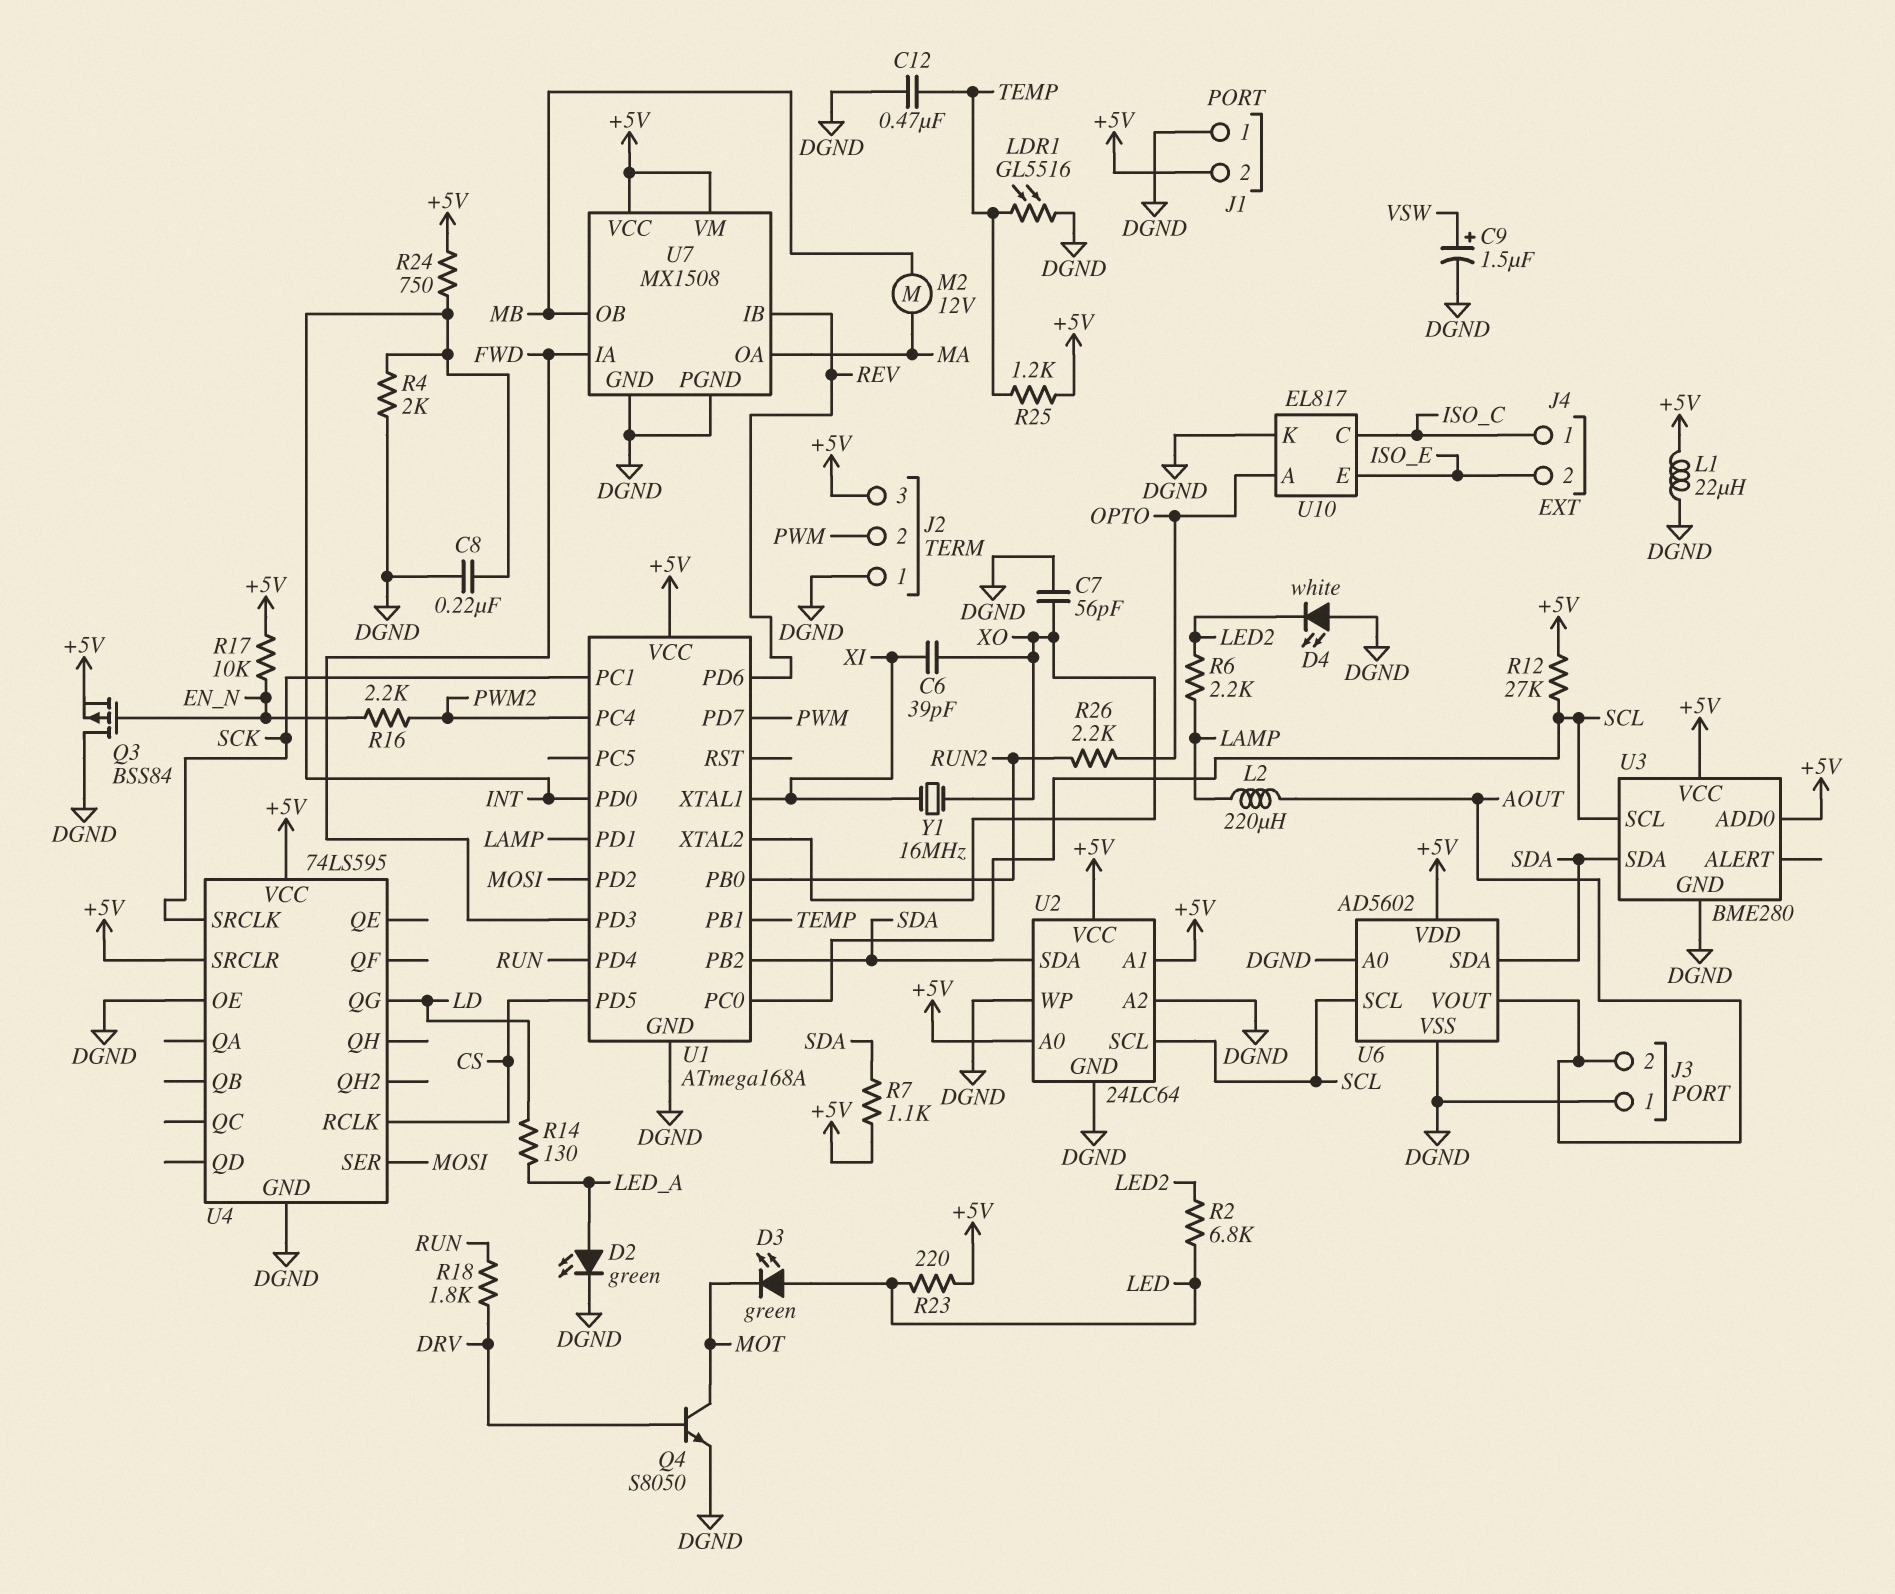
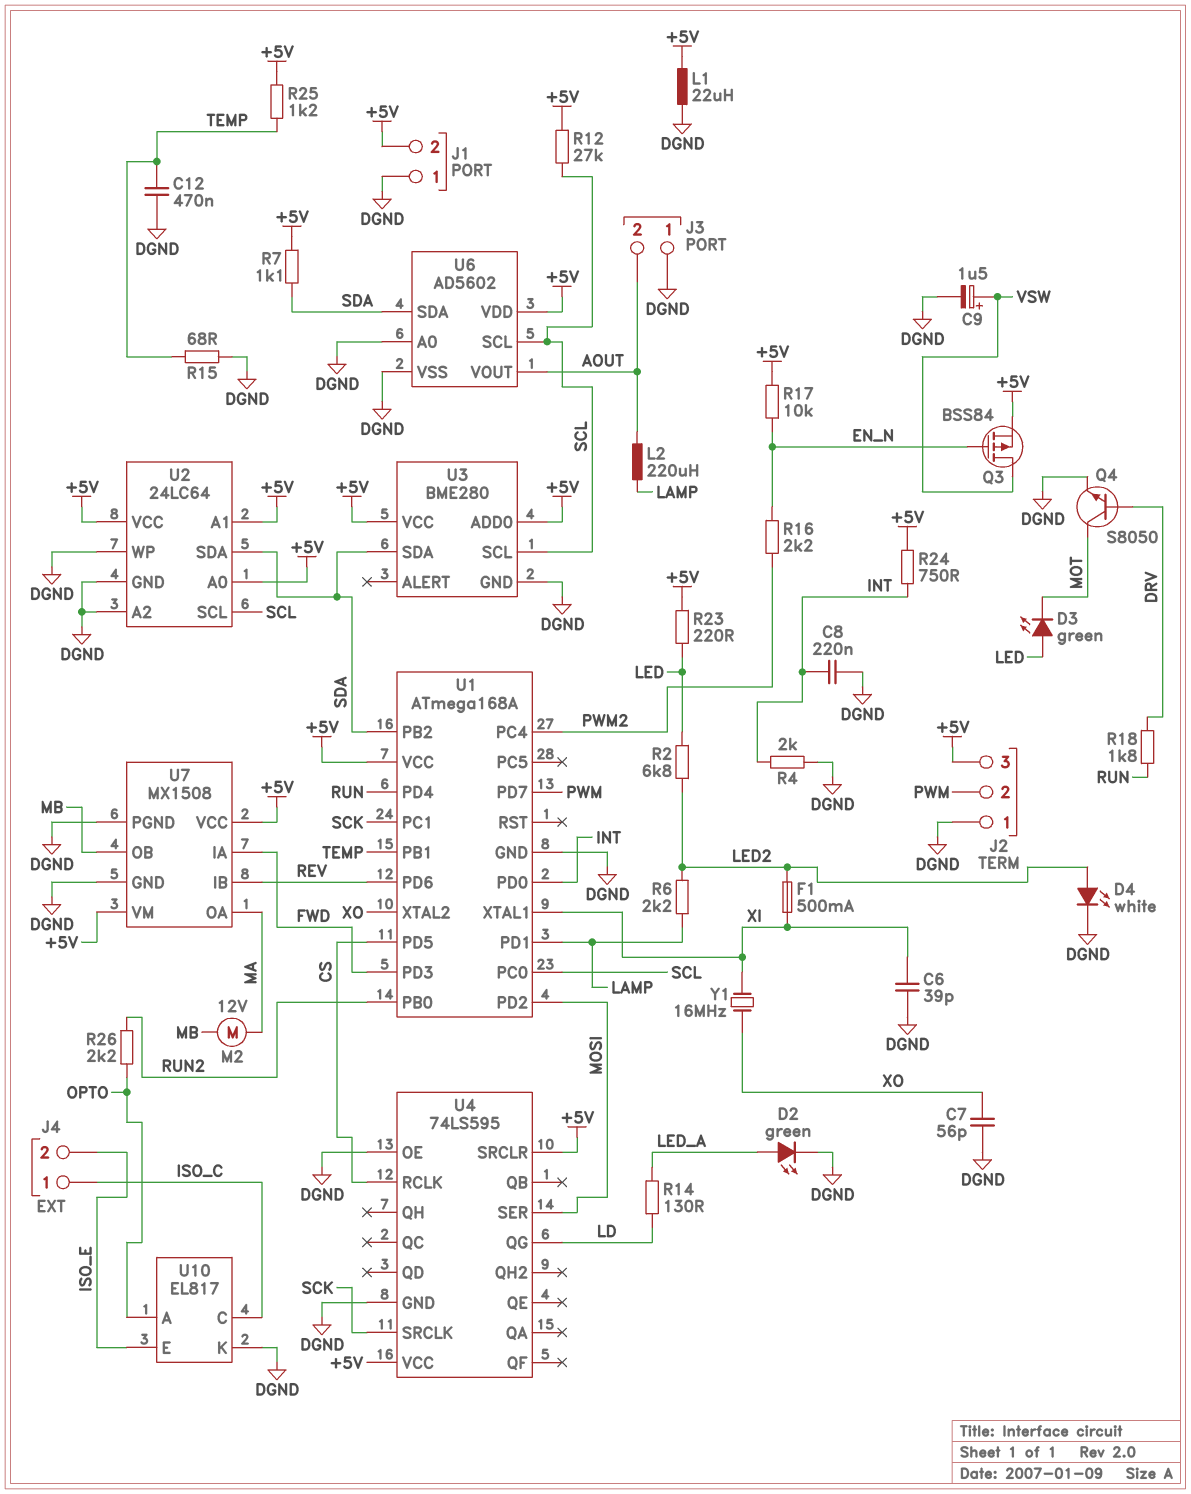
C6: 39pF (XI, XO) -> 39pF (DGND, XI)
D4: LED white (A DGND, K LED2) -> LED white (A LED2, K DGND)
F1: none -> 500mA (LED2, XI)
LDR1: GL5516 (DGND, TEMP) -> none
Q3: PMOS BSS84 (G EN_N, D DGND, S +5V) -> PMOS BSS84 (G EN_N, D VSW, S +5V)
R15: none -> 68 (DGND, TEMP)

